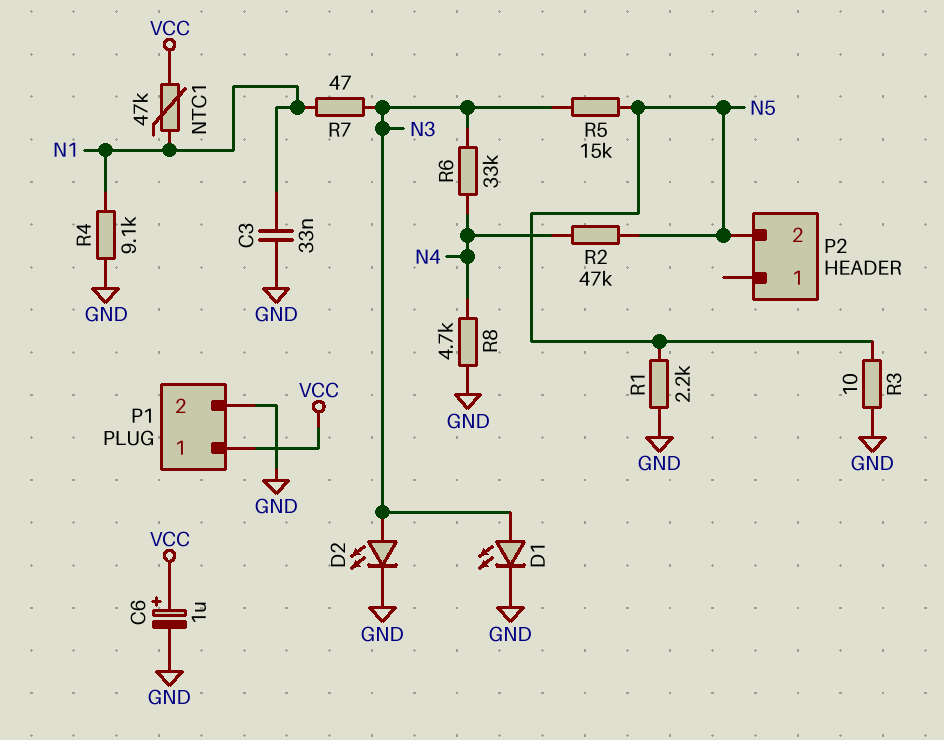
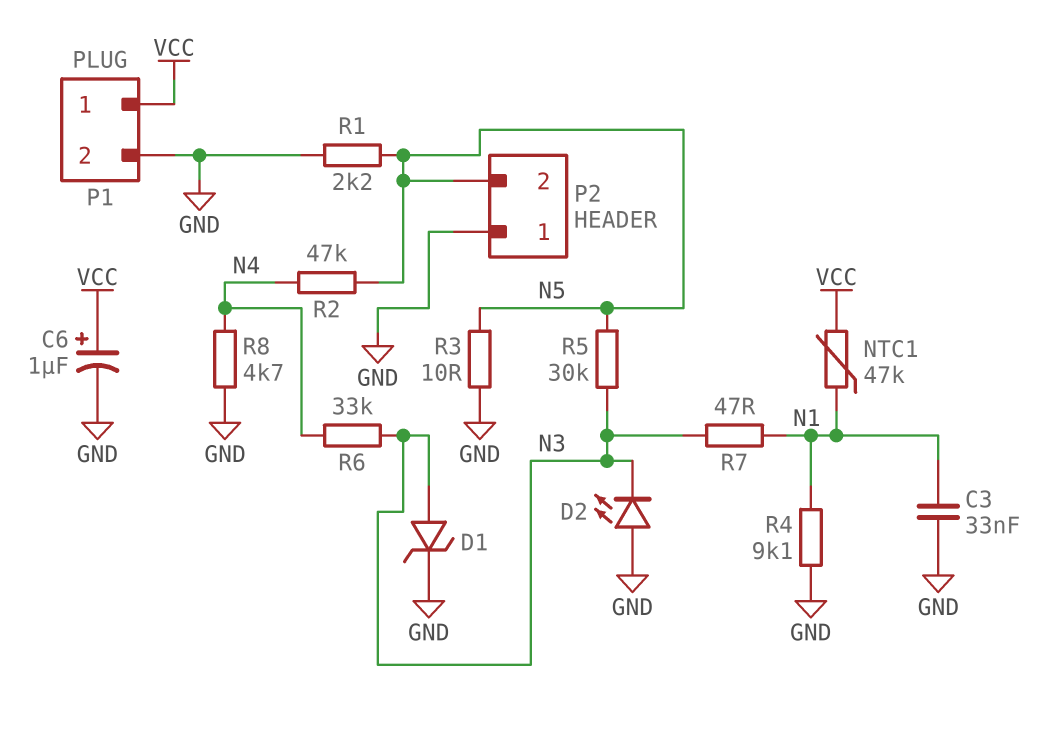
D1: LED (A N3, K GND) -> zener (A N3, K GND)
D2: LED (A N3, K GND) -> LED (A GND, K N3)
P2 pin 1: none -> GND
R5: 15k (N3, N5) -> 30k (N3, N5)

